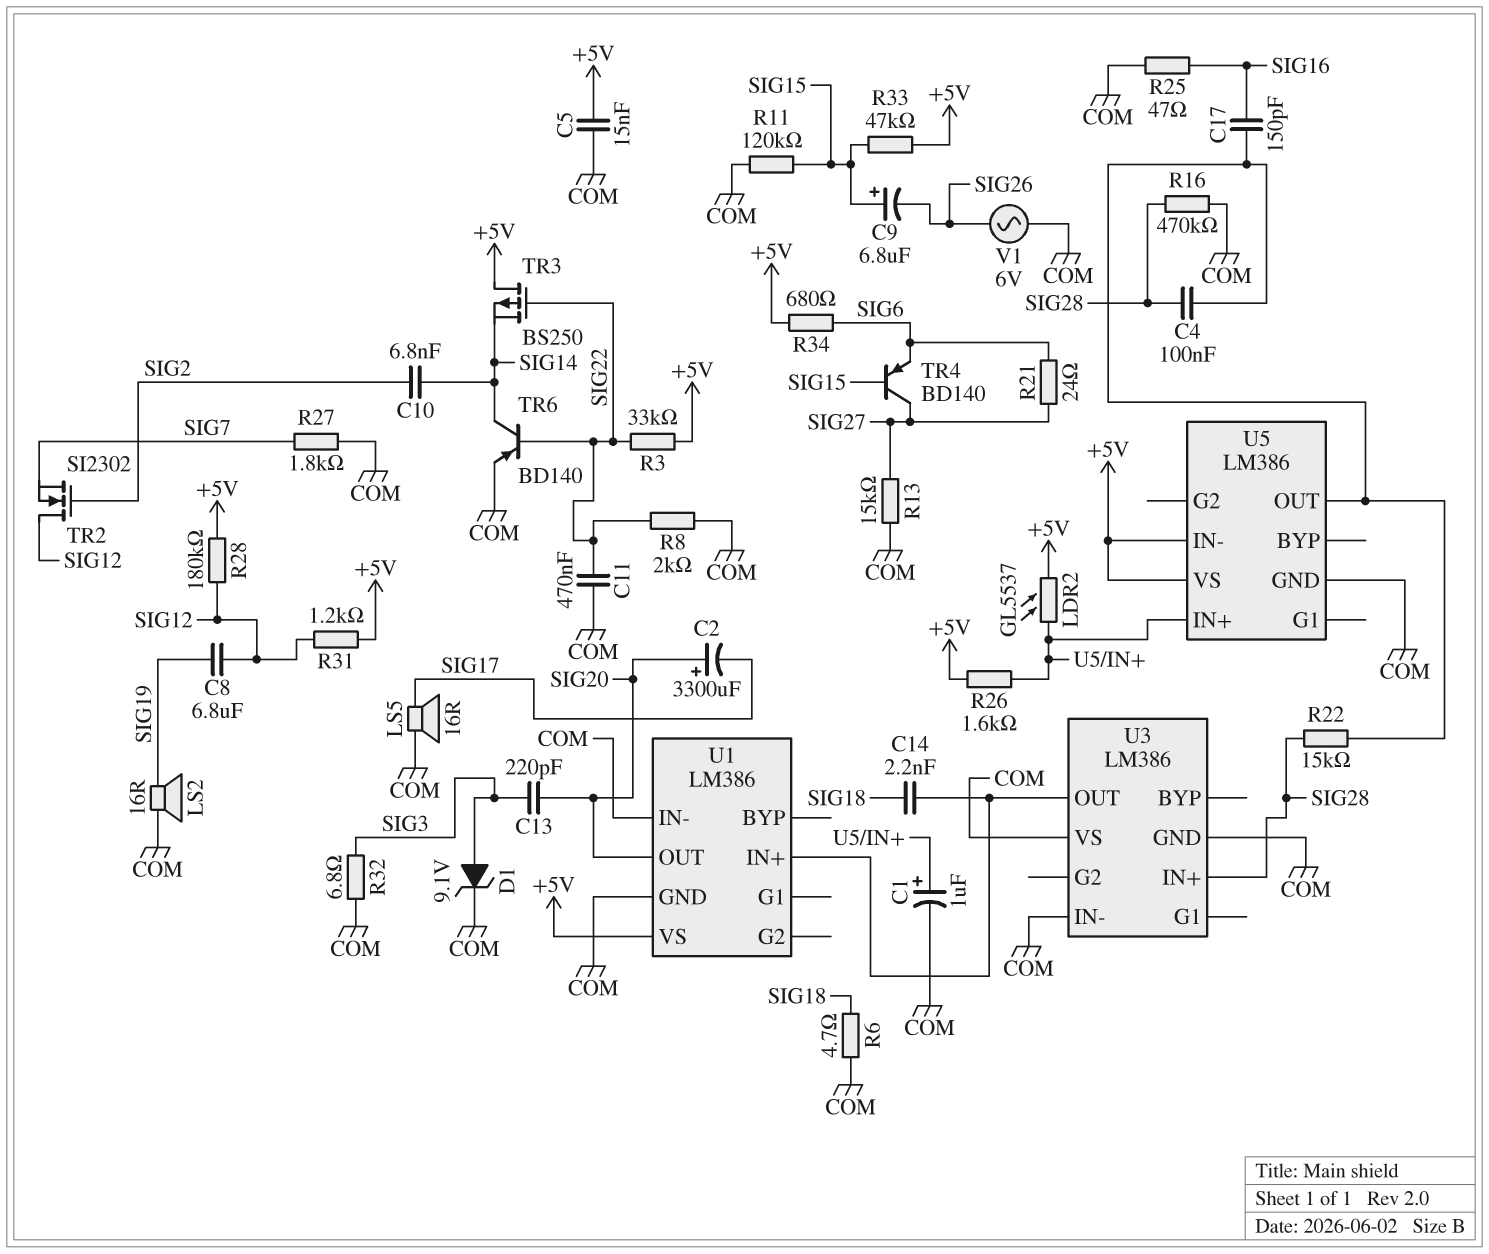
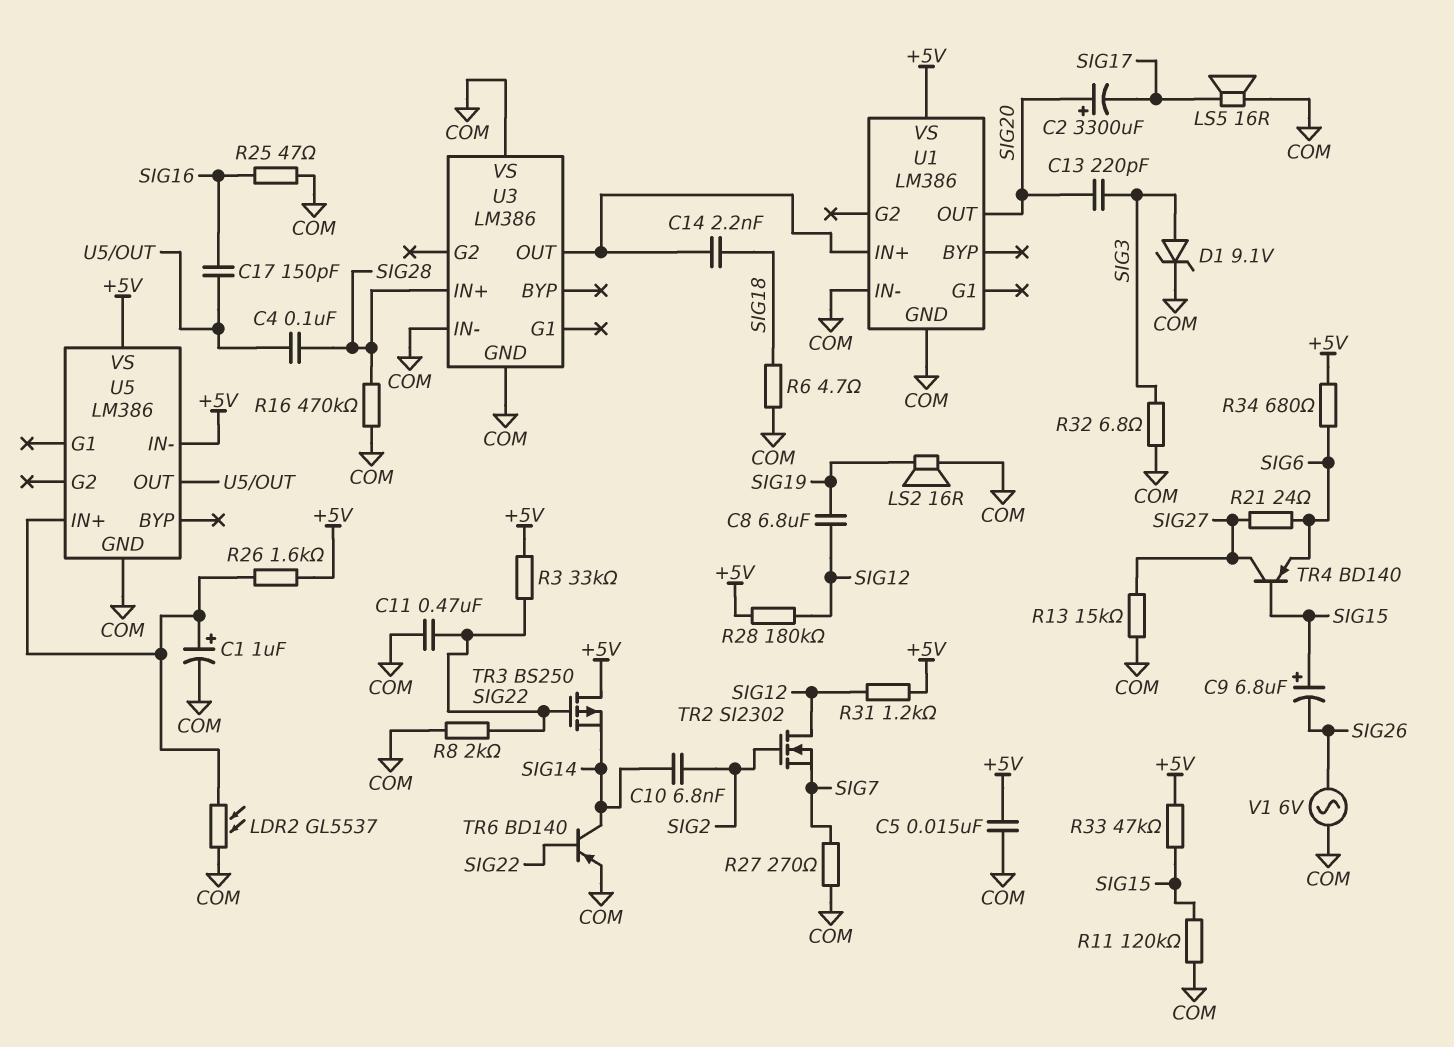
LDR2: GL5537 (+5V, U5/IN+) -> GL5537 (COM, U5/IN+)
R22: 15k (SIG28, U5/OUT) -> none
R27: 1.8k (COM, SIG7) -> 270 (COM, SIG7)

